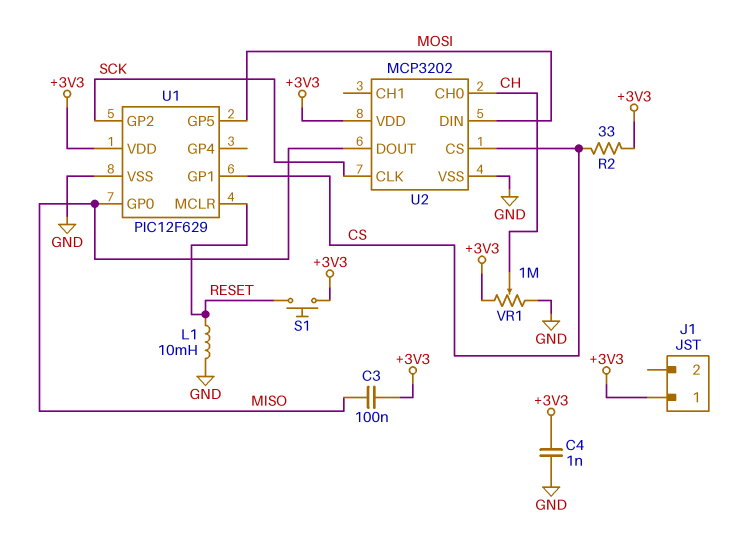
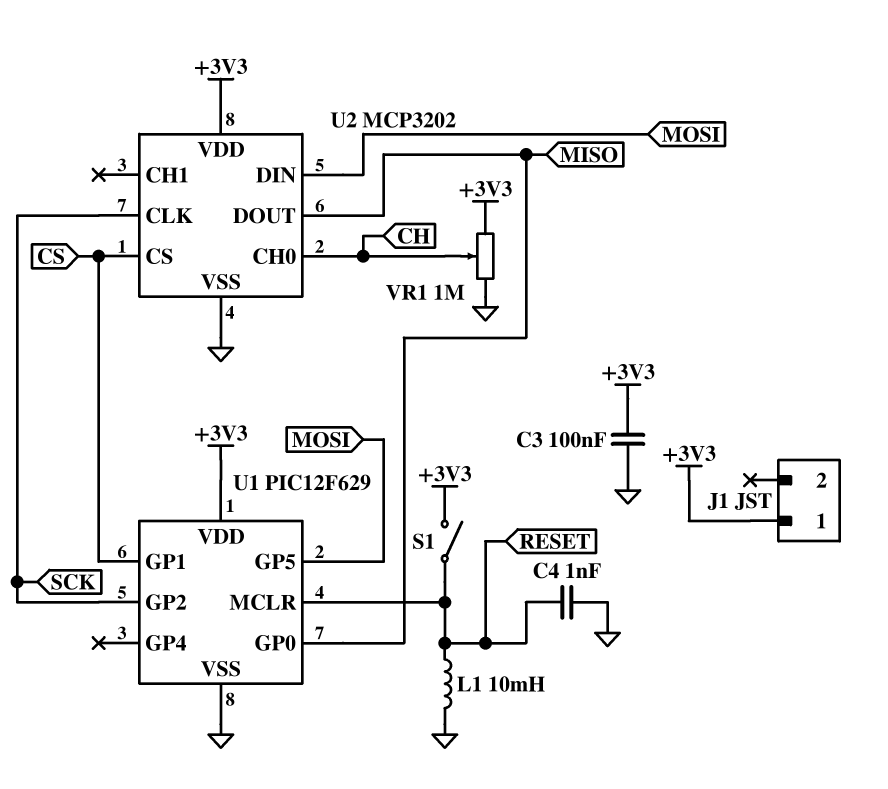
C3: 100nF (+3V3, MISO) -> 100nF (+3V3, GND)
C4: 1nF (+3V3, GND) -> 1nF (GND, RESET)
R2: 33 (+3V3, CS) -> none
S1: button (+3V3, RESET) -> switch (+3V3, RESET)

